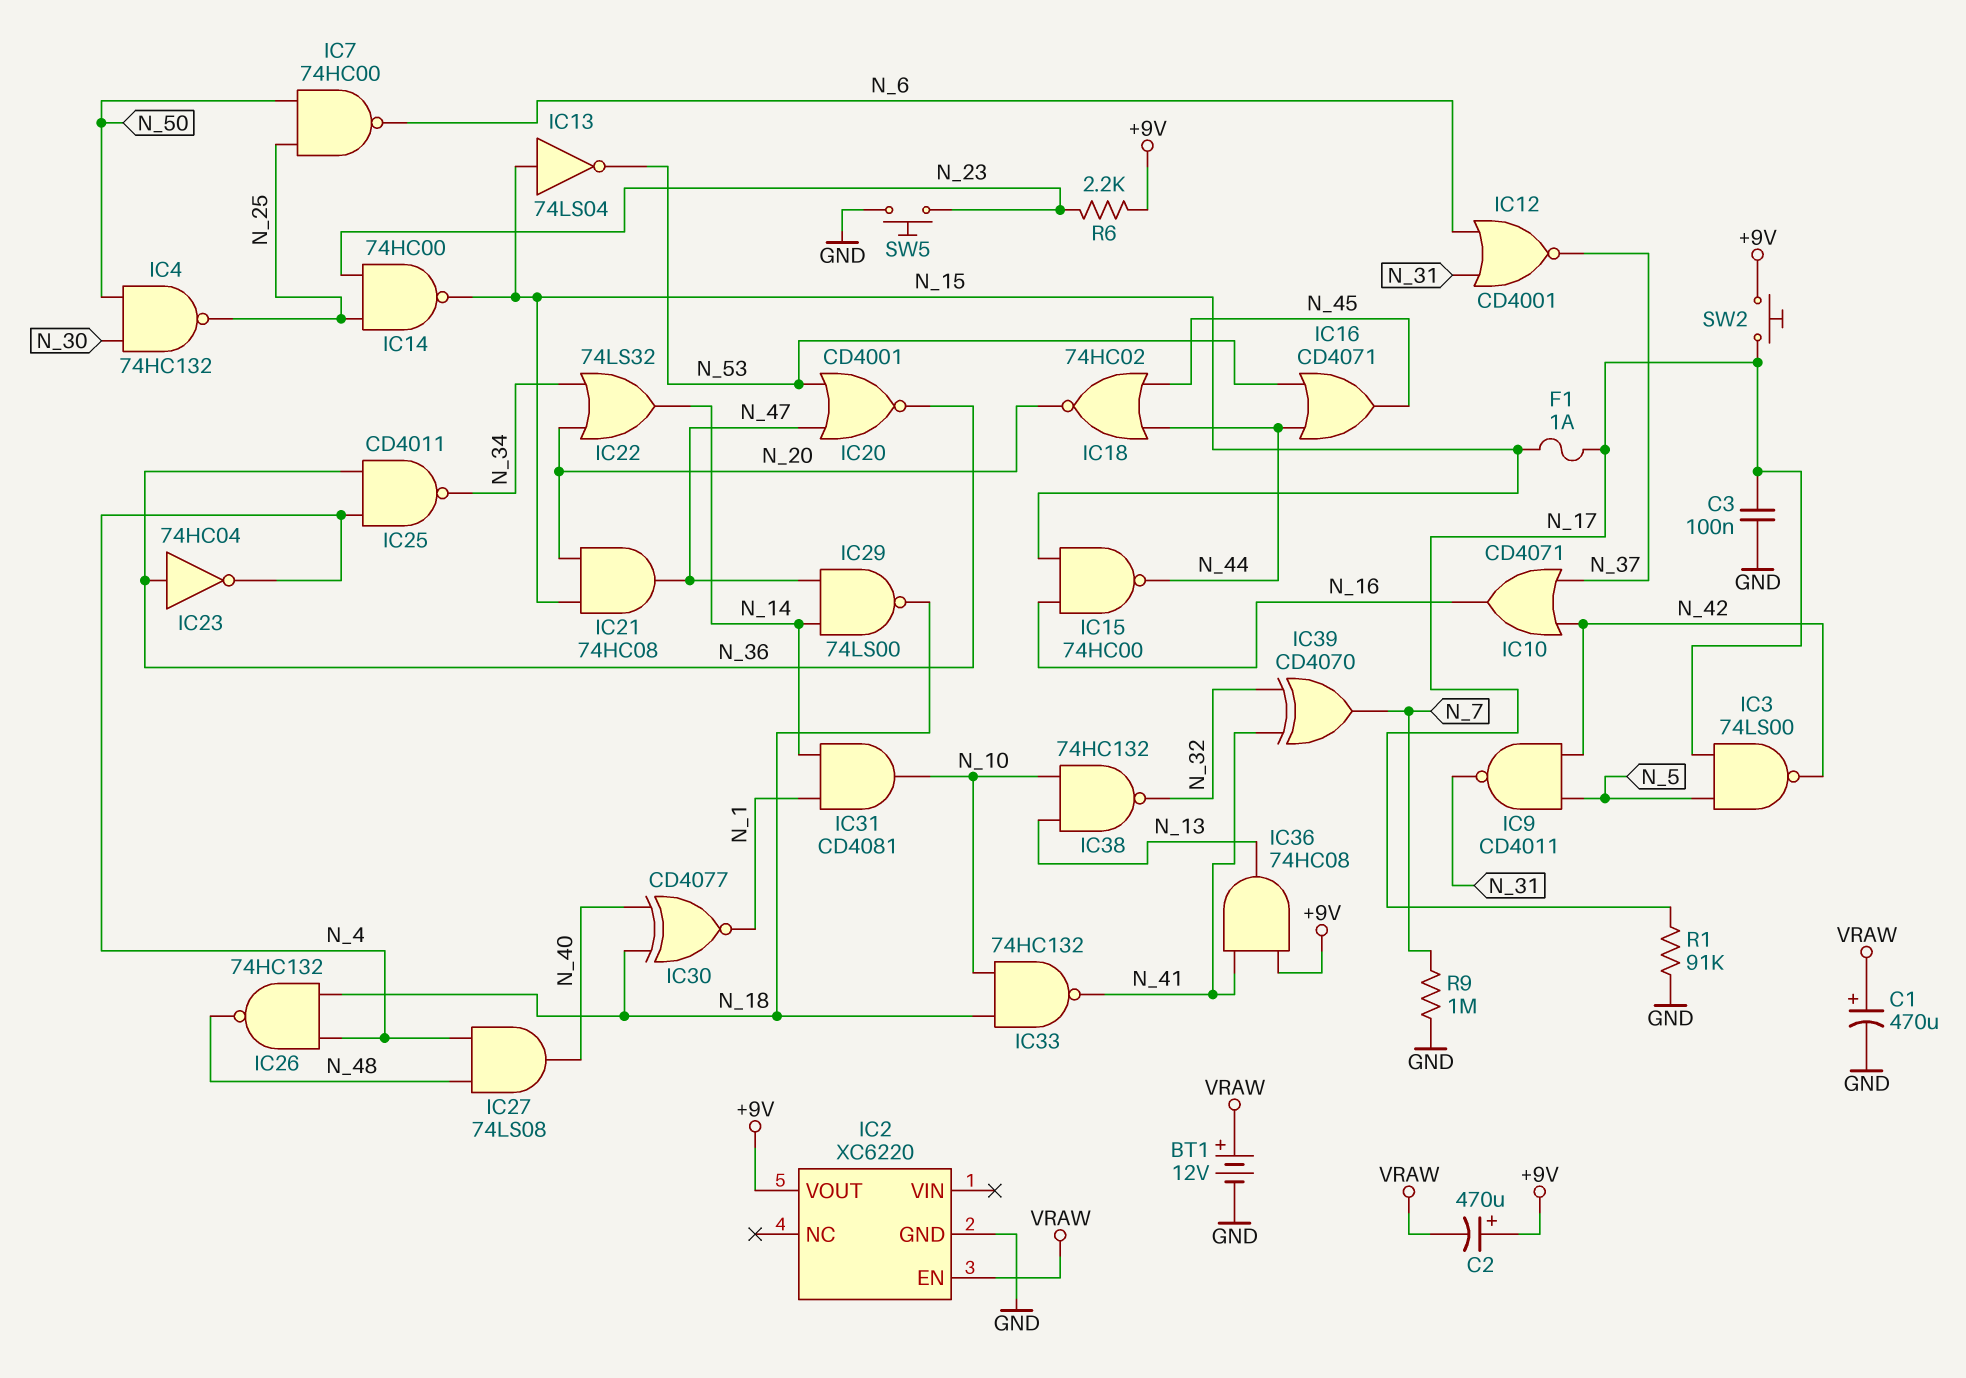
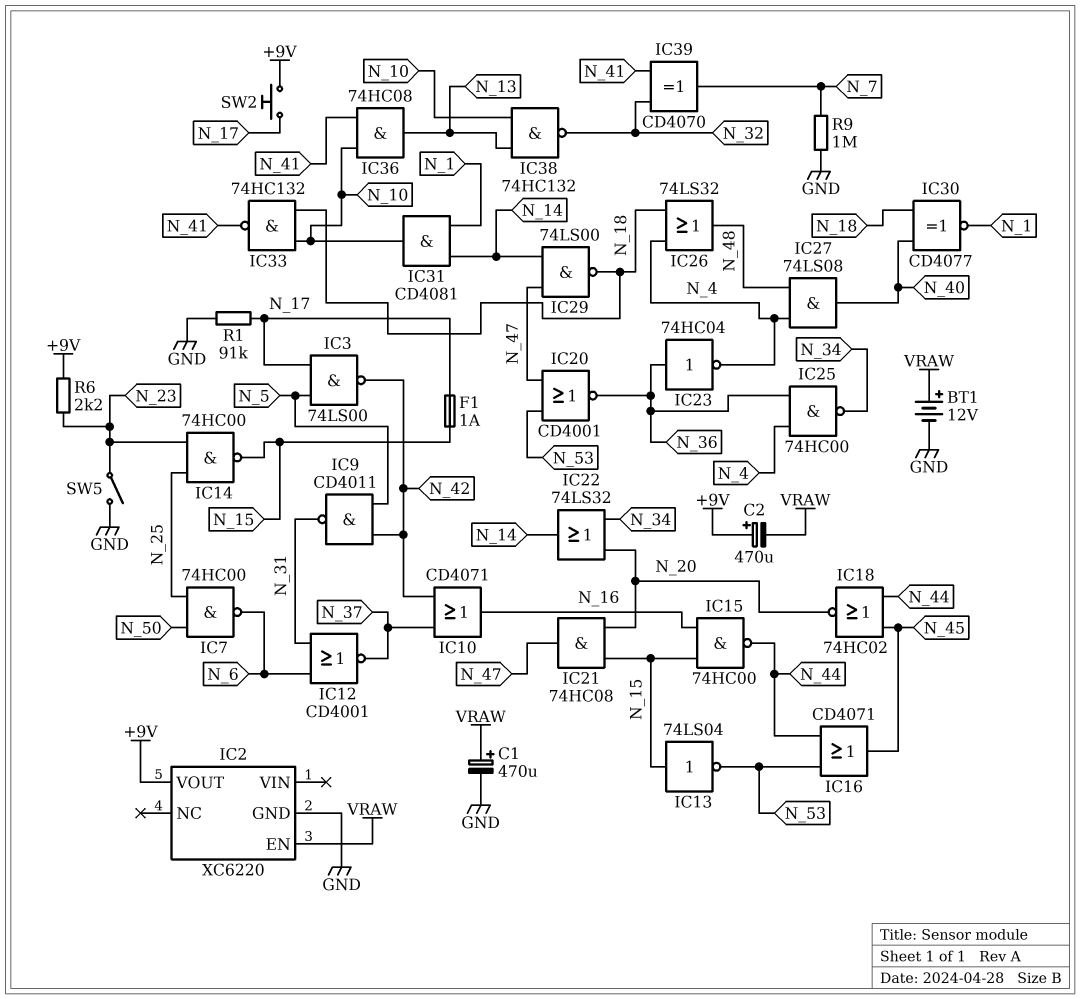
C3: 100nF (GND, N_17) -> none
IC4: NAND 74HC132 (in N_30, in N_50, out N_25) -> none
IC25: NAND CD4011 (in N_4, in N_36, out N_34) -> NAND 74HC00 (in N_4, in N_36, out N_34)
IC26: NAND 74HC132 (in N_4, in N_18, out N_48) -> OR 74LS32 (in N_4, in N_18, out N_48)
IC36: AND 74HC08 (in +9V, in N_41, out N_13) -> AND 74HC08 (in N_10, in N_41, out N_13)
SW5: button (GND, N_23) -> switch (GND, N_23)

